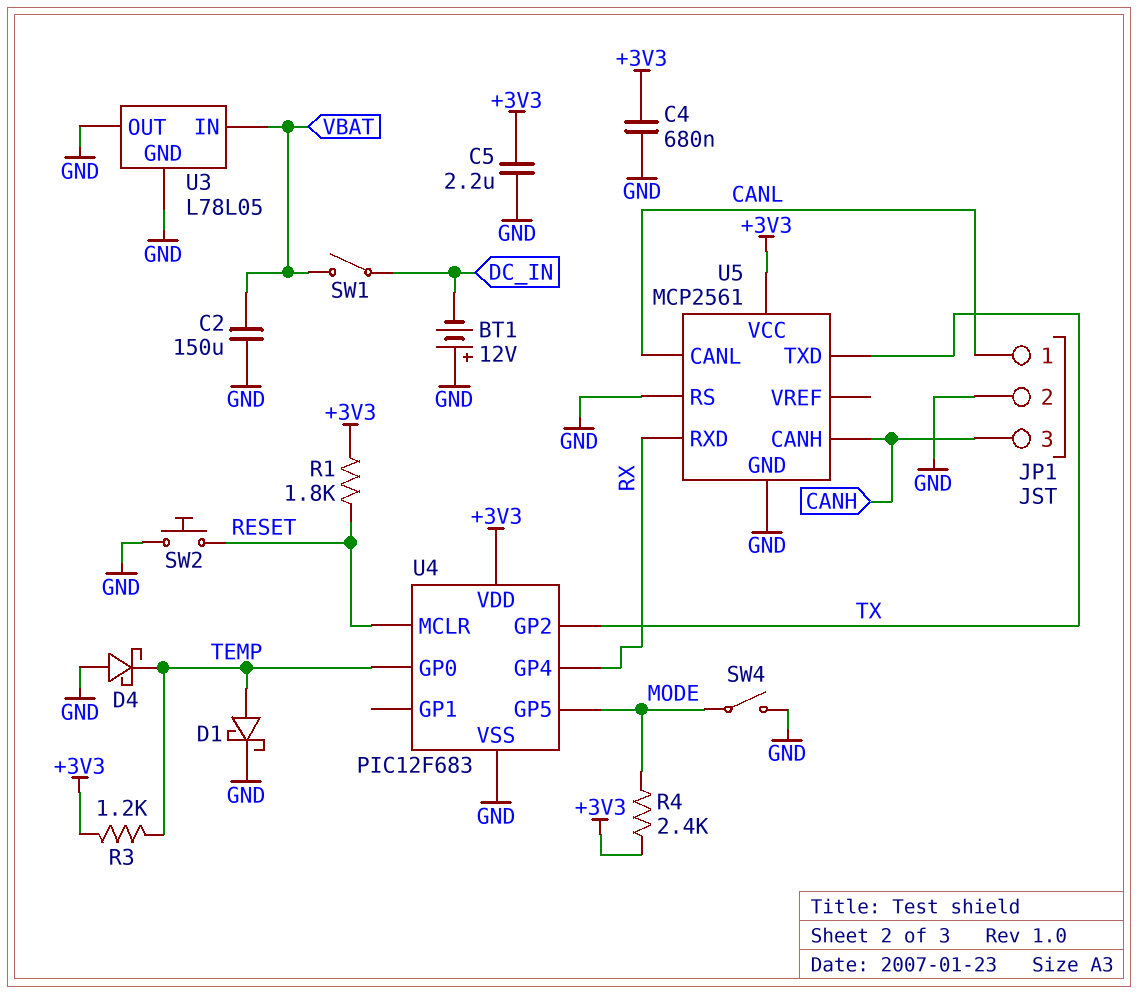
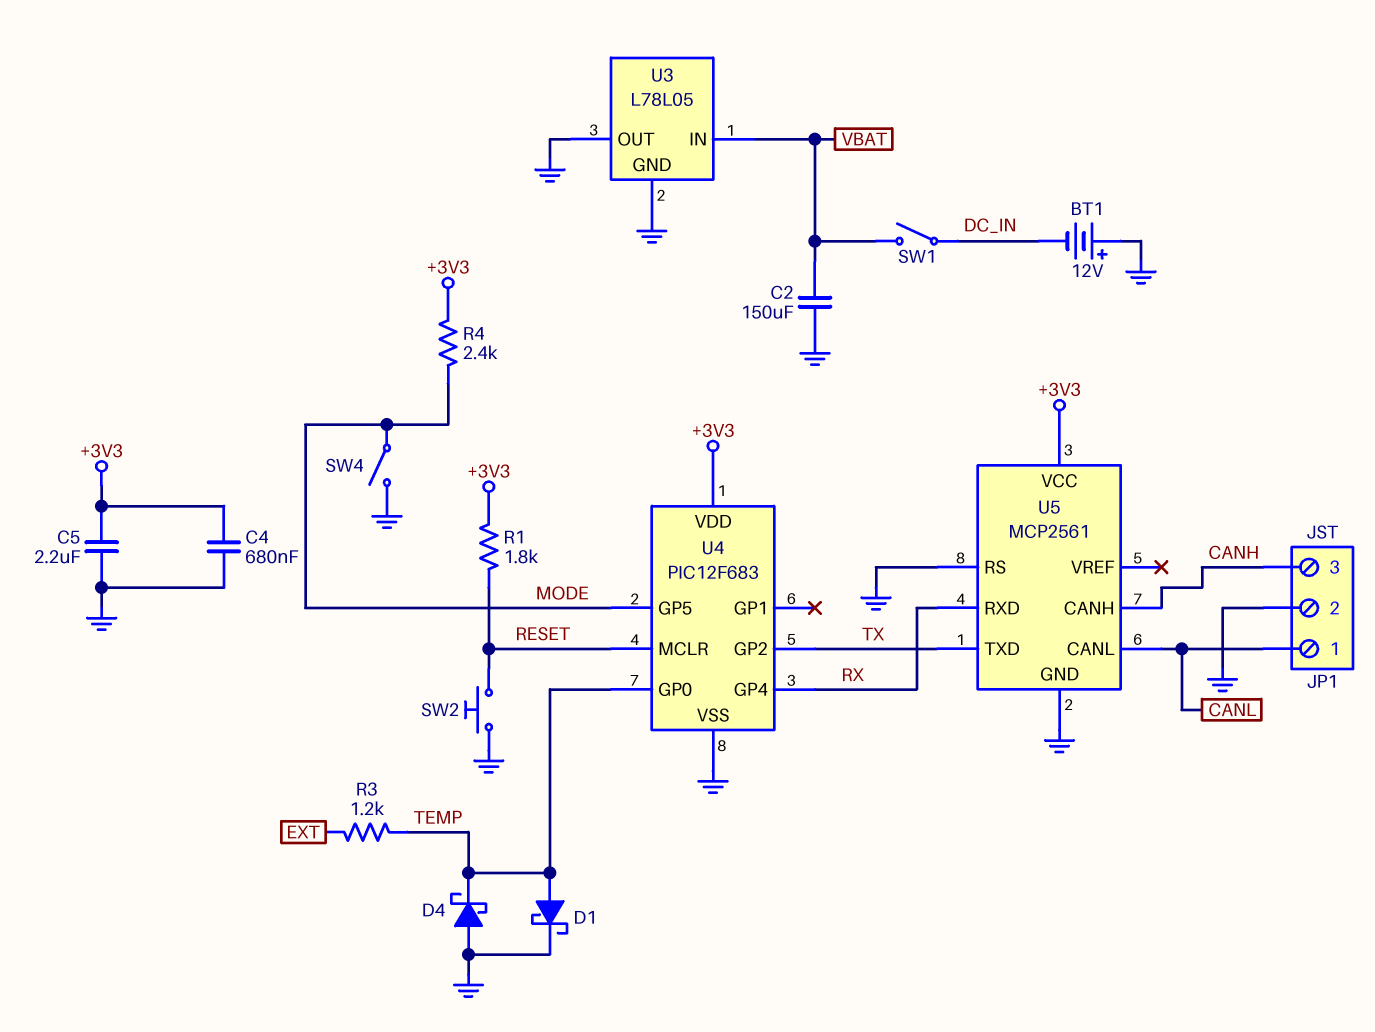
R3: 1.2k (+3V3, TEMP) -> 1.2k (EXT, TEMP)

